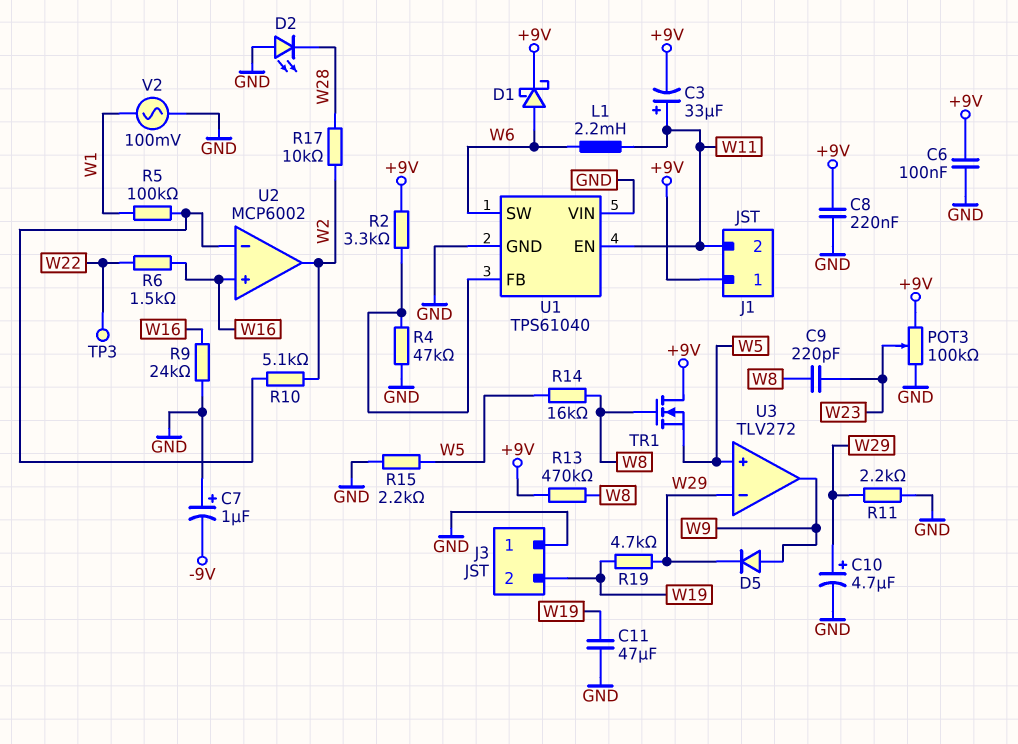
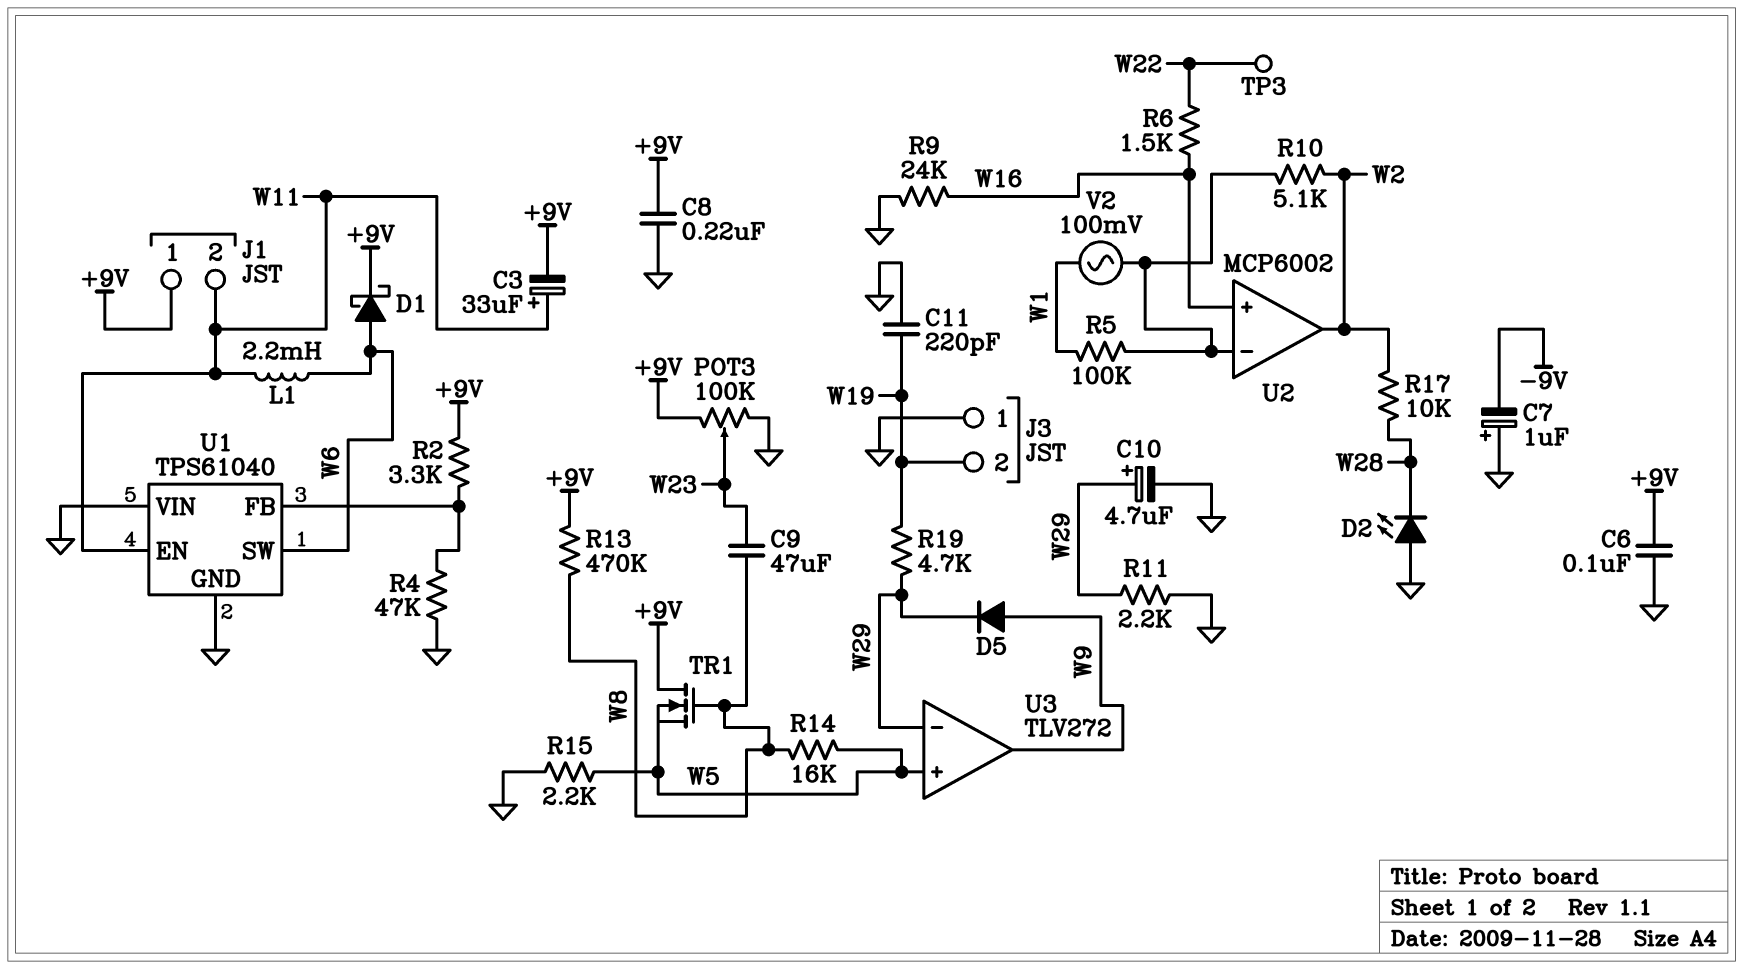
C9: 220pF (W8, W23) -> 47uF (W8, W23)
C11: 47uF (GND, W19) -> 220pF (GND, W19)
V2: AC 100mV (GND, W1) -> AC 100mV (U2/in-, W1)

